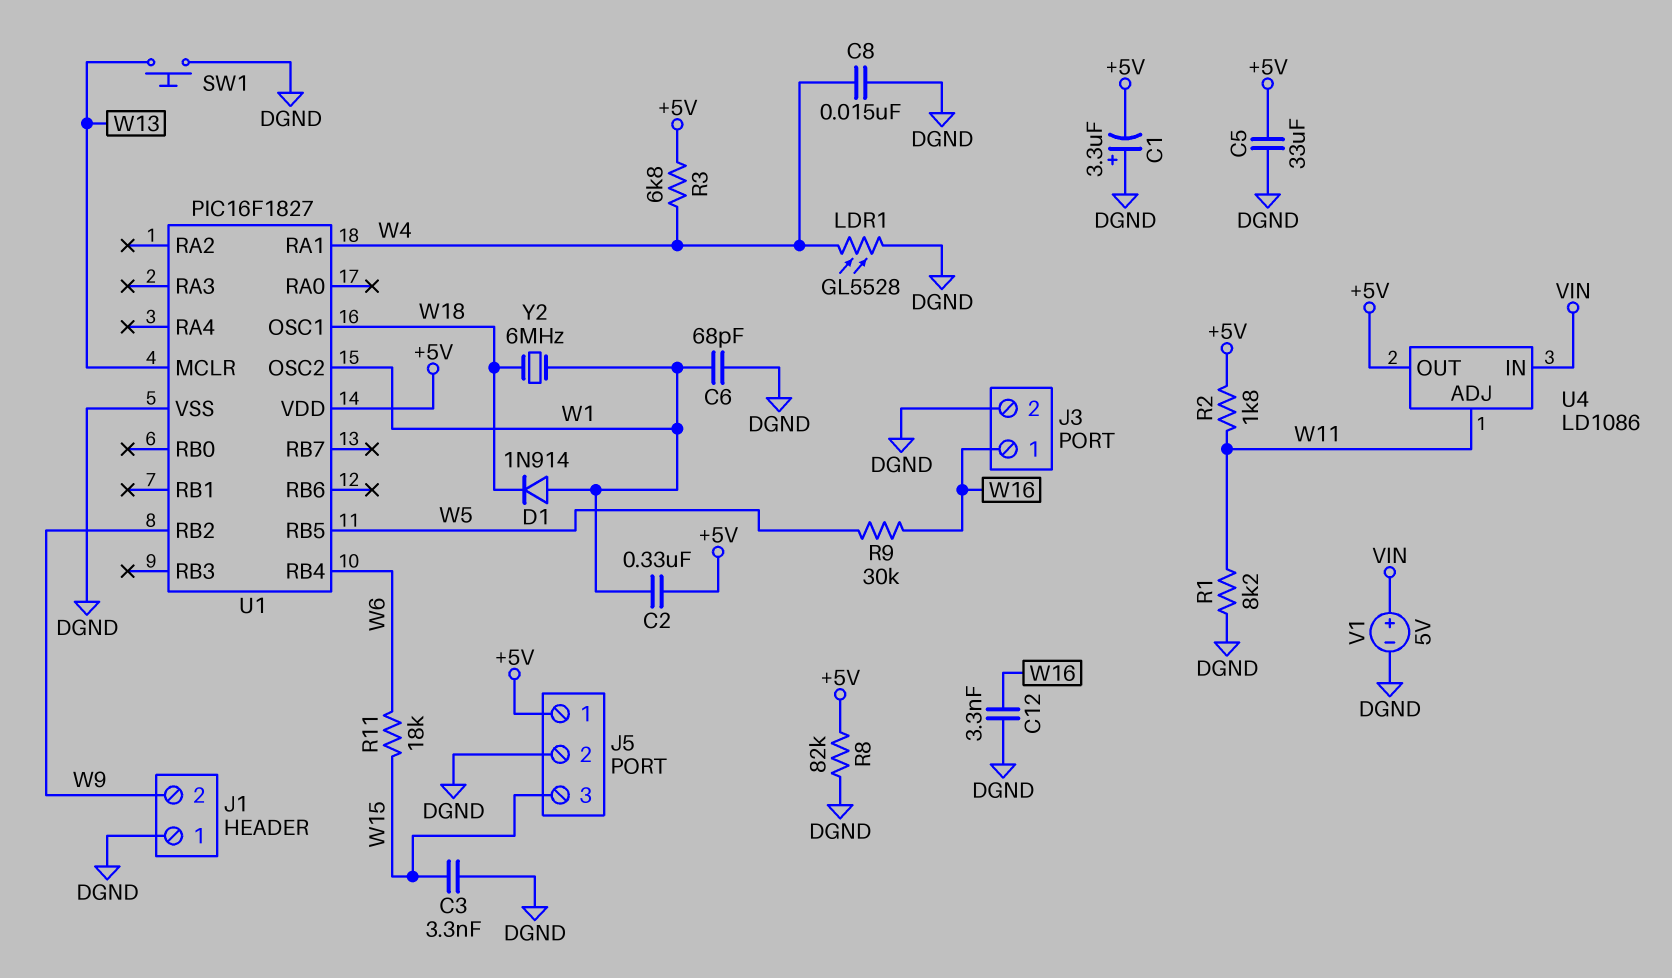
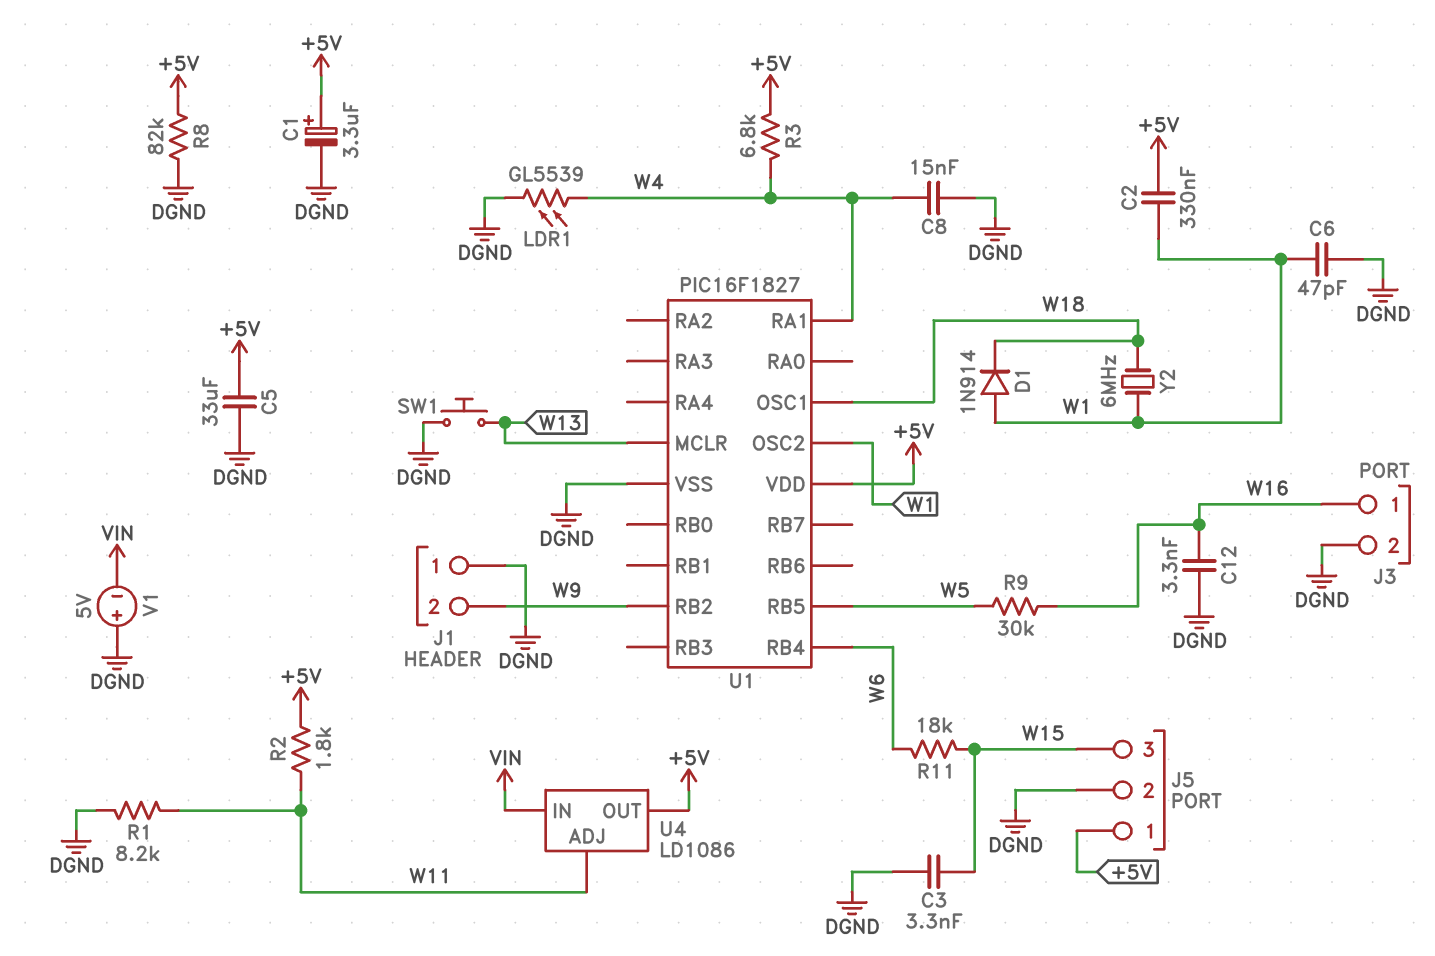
C1: 3.3uF (plus DGND, minus +5V) -> 3.3uF (plus +5V, minus DGND)
C6: 68pF (DGND, W1) -> 47pF (DGND, W1)
LDR1: GL5528 (DGND, W4) -> GL5539 (DGND, W4)
V1: 5V (plus VIN, minus DGND) -> 5V (plus DGND, minus VIN)

